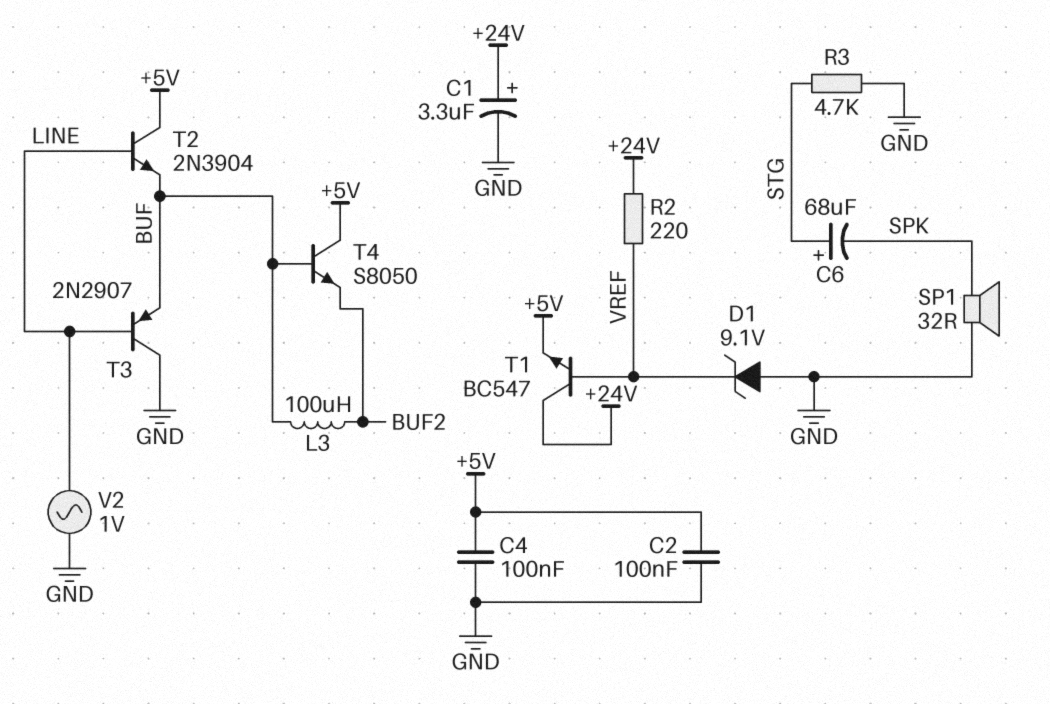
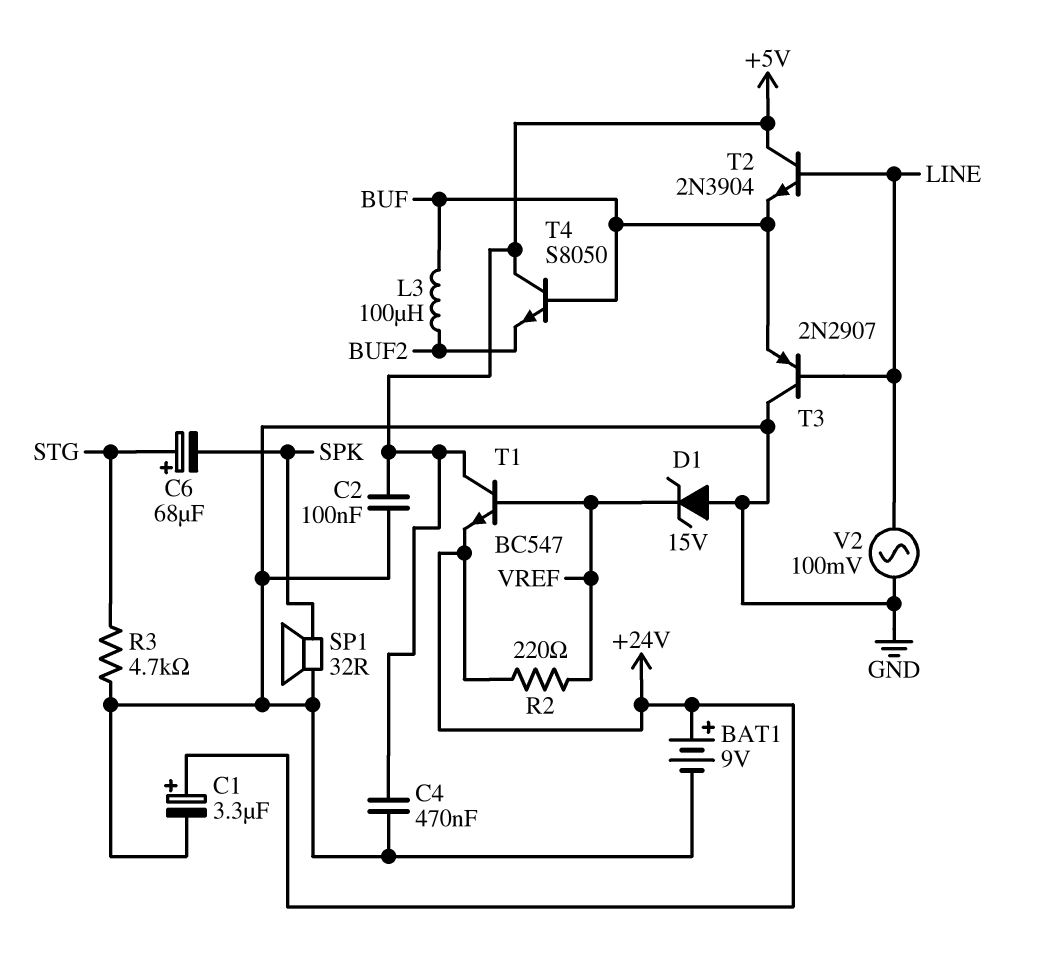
BAT1: none -> 9V (plus +24V, minus GND)
C4: 100nF (+5V, GND) -> 470nF (+5V, GND)
D1: zener 9.1V (A GND, K VREF) -> zener 15V (A GND, K VREF)
T1: NPN BC547 (B VREF, C +24V, E +5V) -> NPN BC547 (B VREF, C +5V, E +24V)
V2: AC 1V (GND, LINE) -> AC 100mV (GND, LINE)

